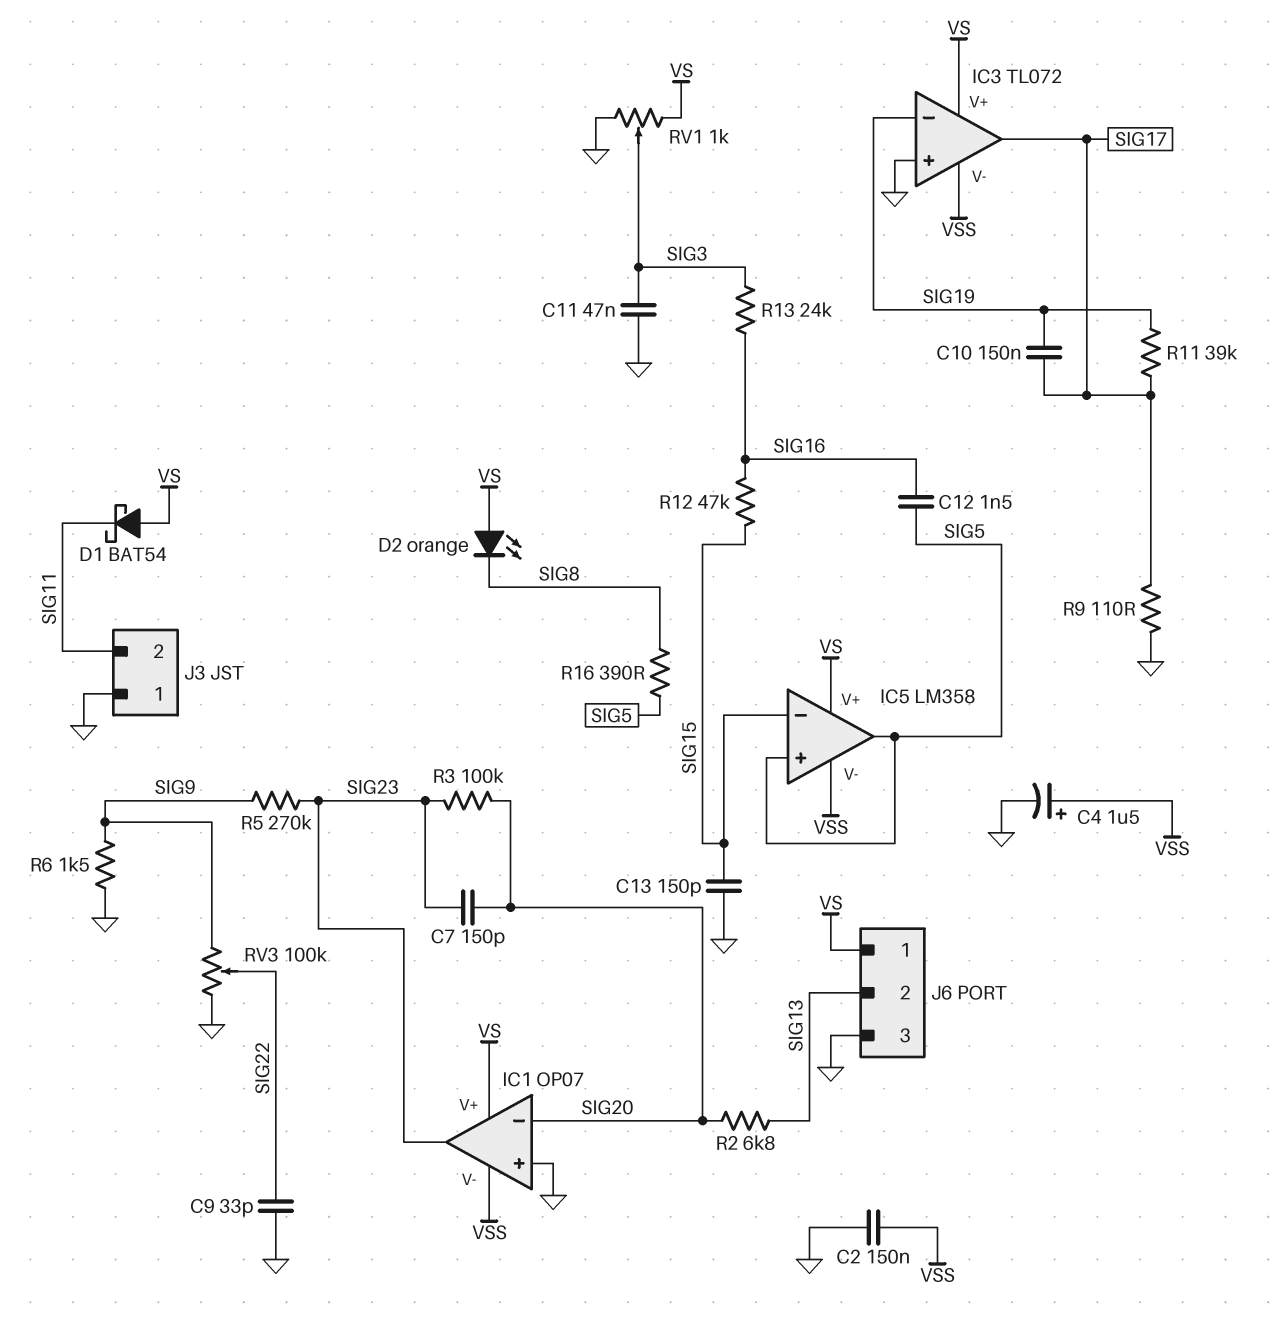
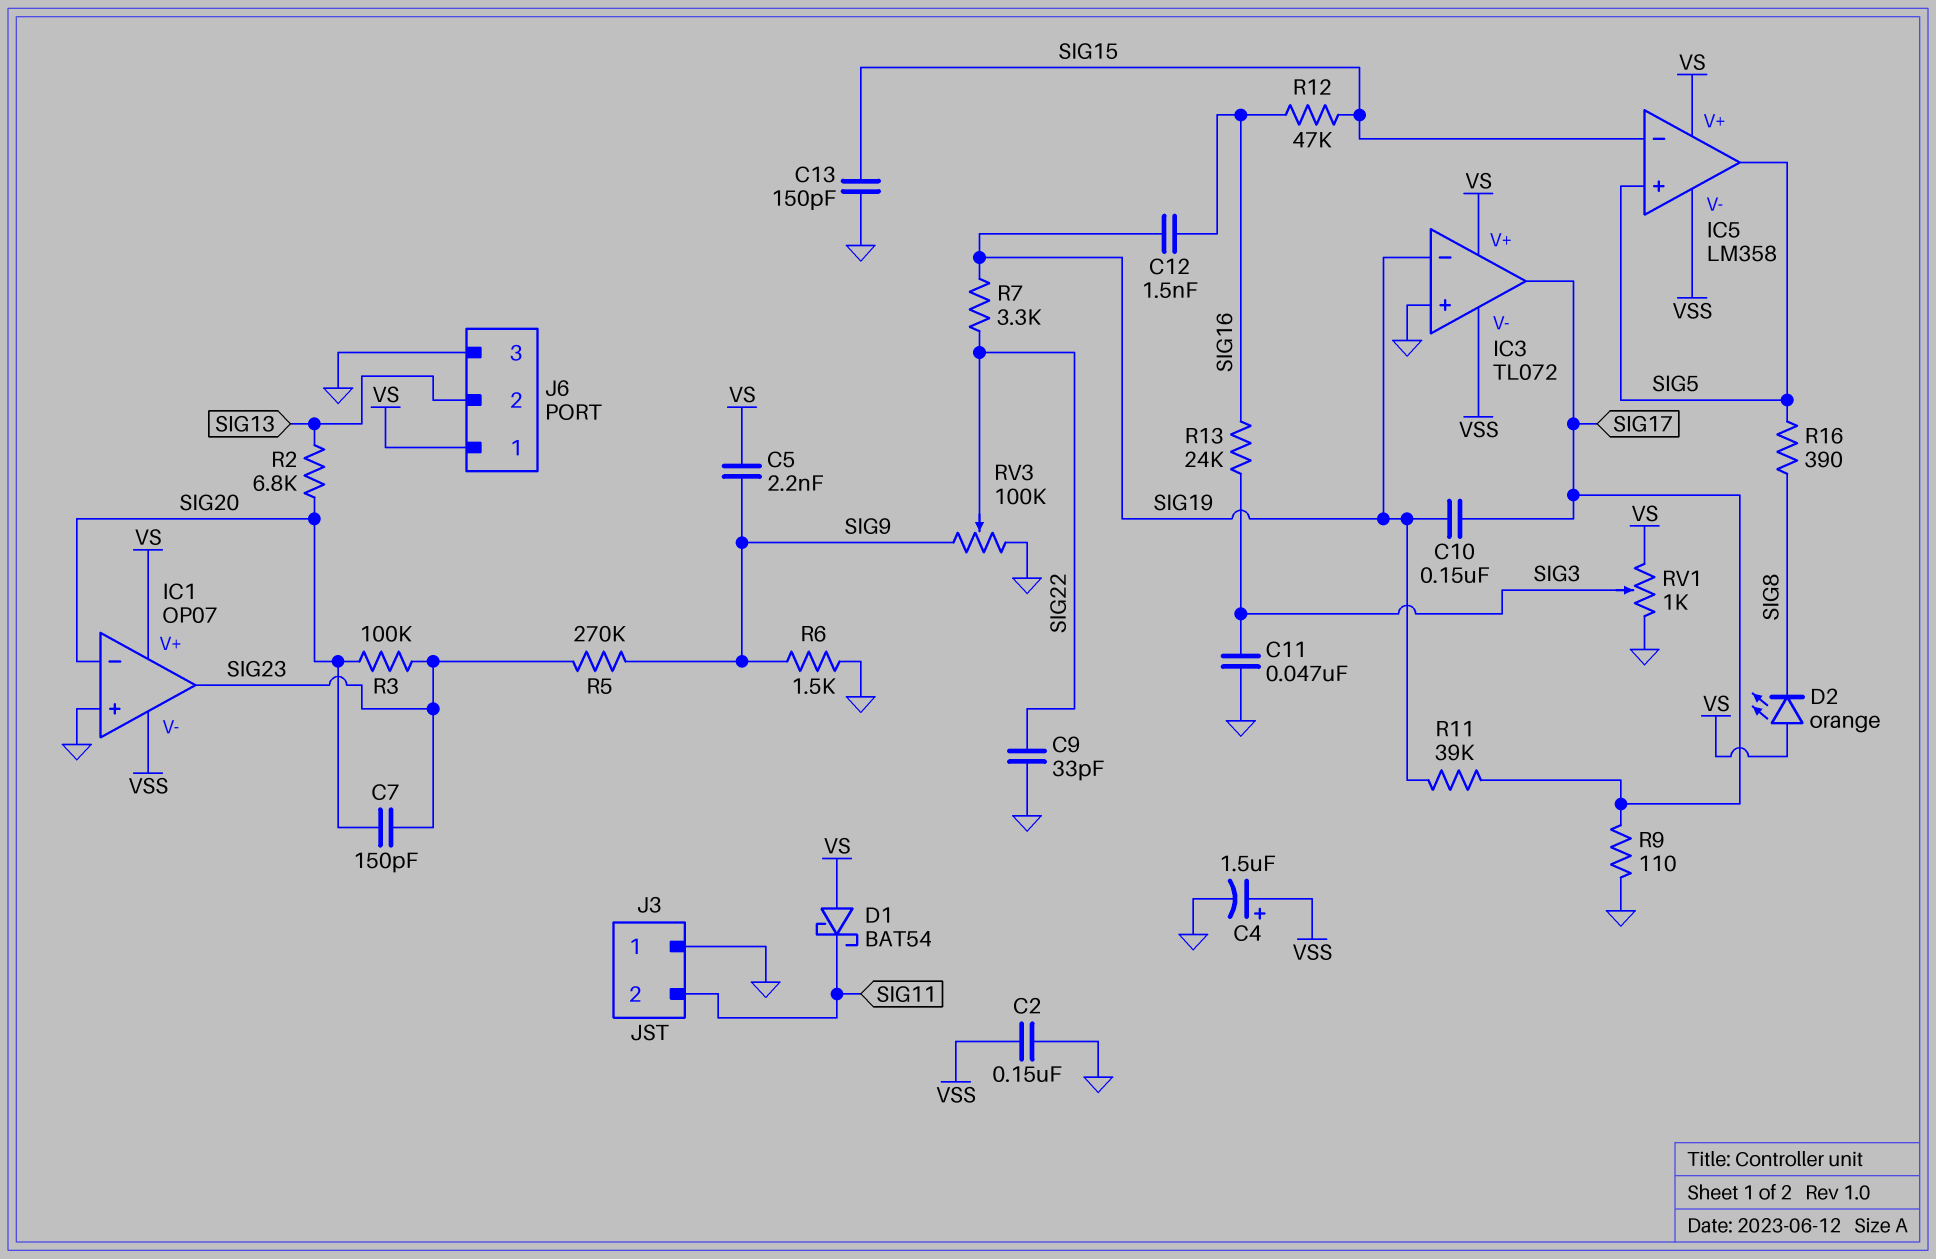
C5: none -> 2.2nF (SIG9, VS)
C12: 1.5nF (SIG5, SIG16) -> 1.5nF (SIG16, SIG19)
R7: none -> 3.3k (SIG19, SIG22)

